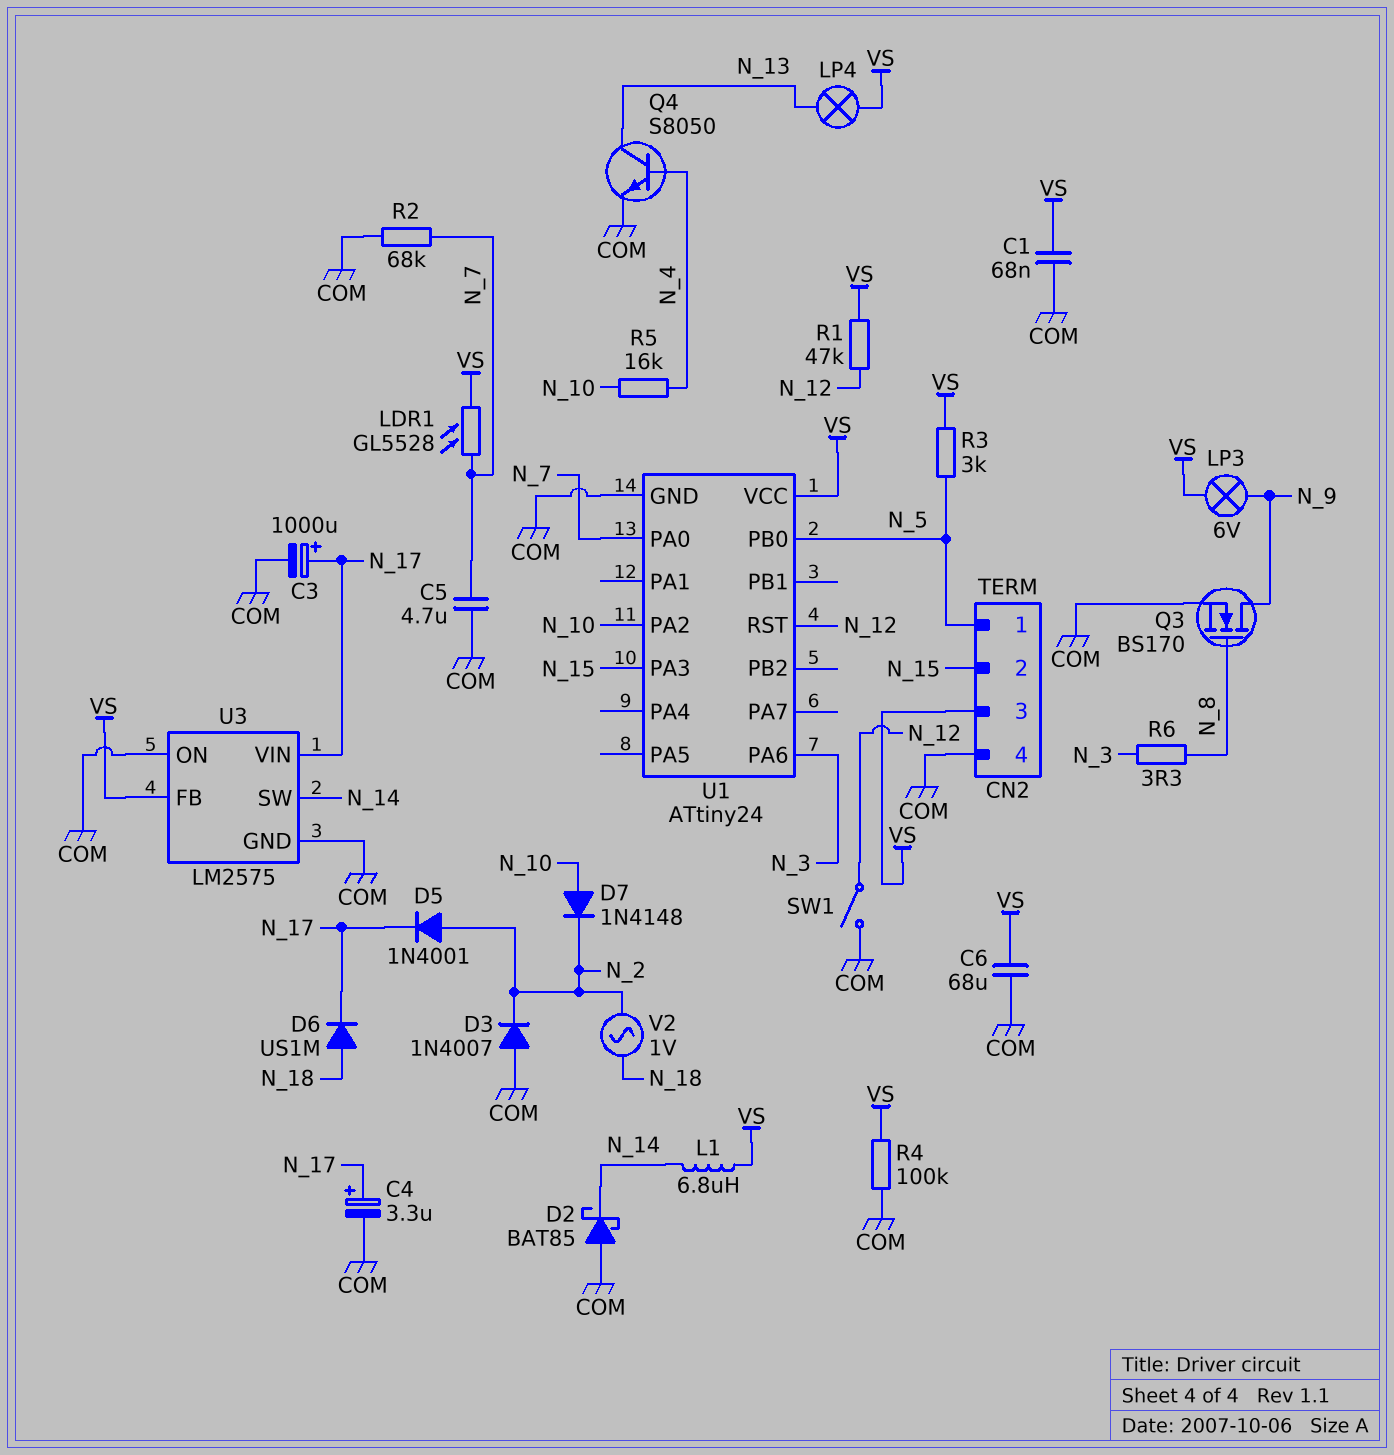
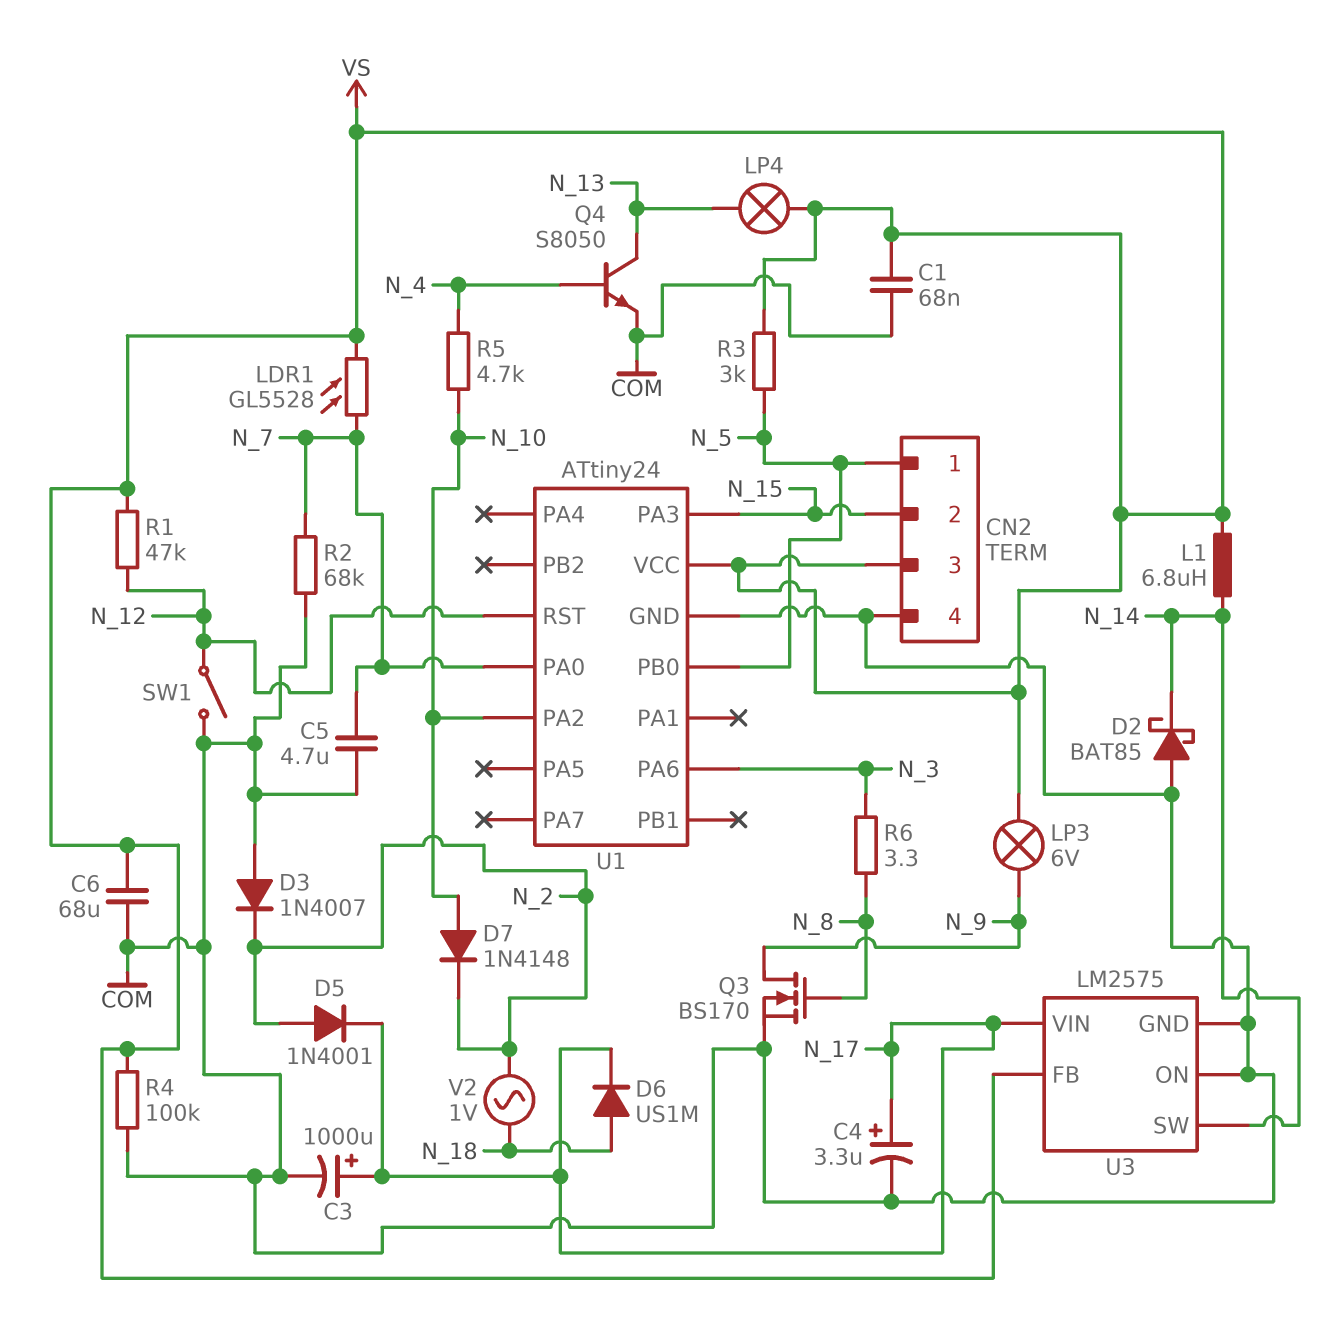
R5: 16k (N_4, N_10) -> 4.7k (N_4, N_10)

